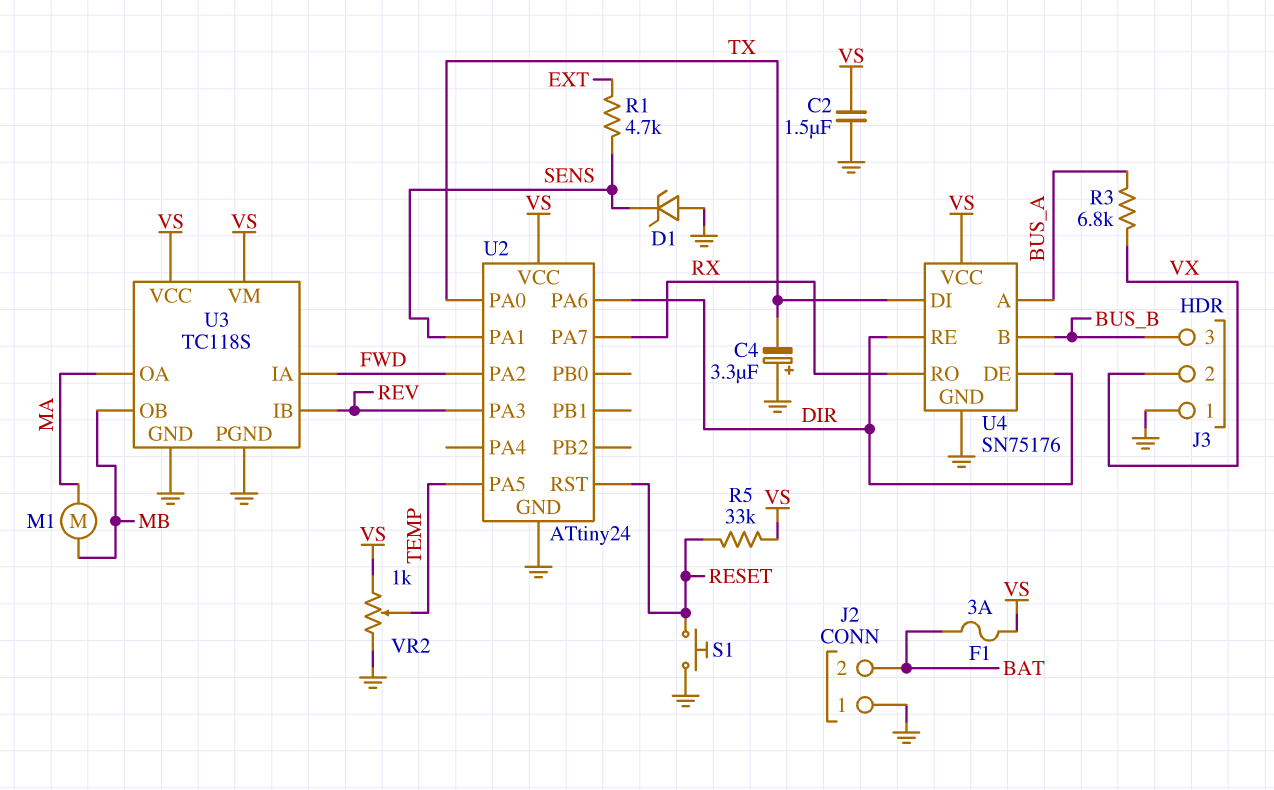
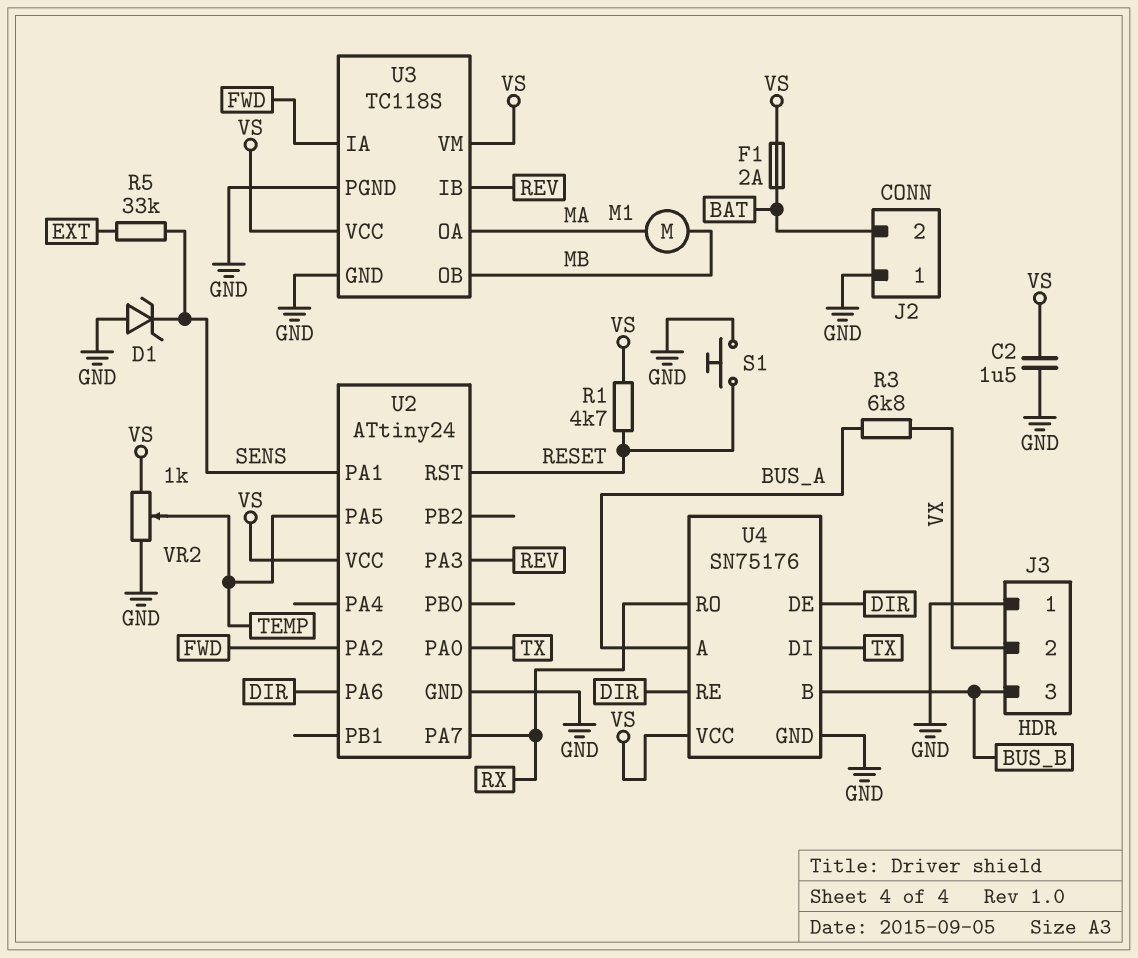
C4: 3.3uF (plus GND, minus TX) -> none
F1: 3A (BAT, VS) -> 2A (BAT, VS)
R1: 4.7k (EXT, SENS) -> 4.7k (RESET, VS)
R5: 33k (RESET, VS) -> 33k (EXT, SENS)

